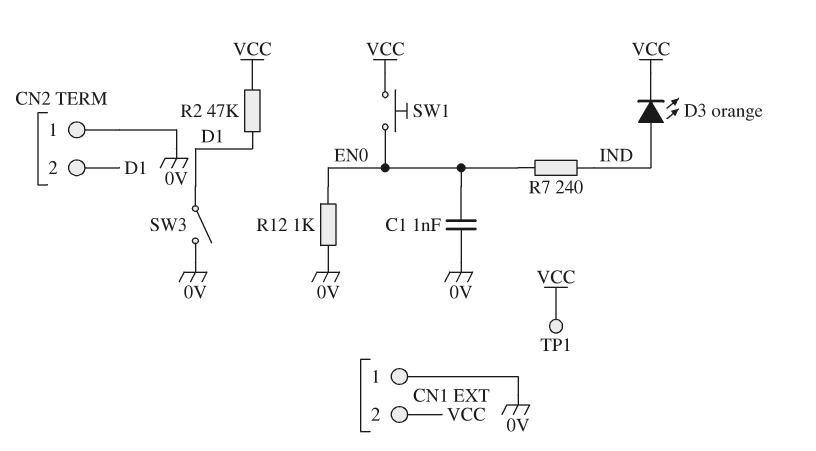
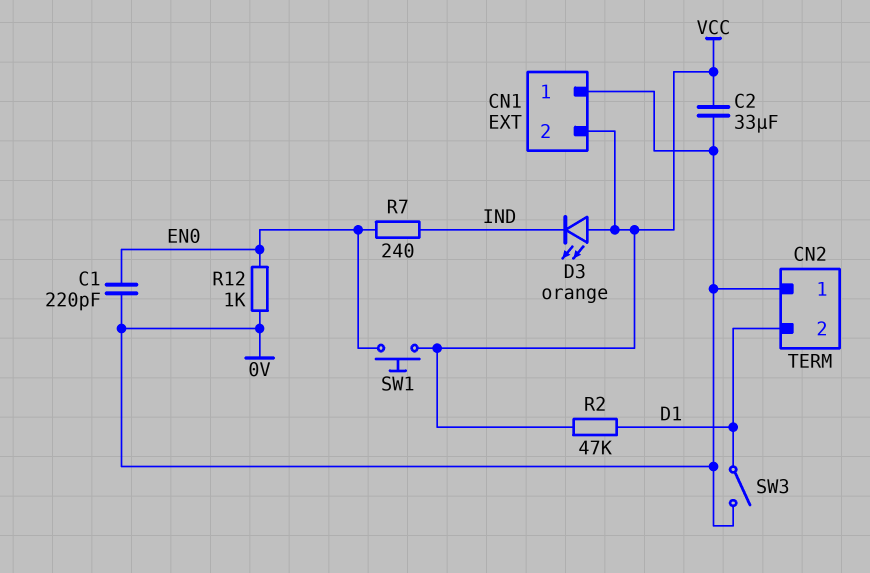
C1: 1nF (0V, EN0) -> 220pF (0V, EN0)
C2: none -> 33uF (0V, VCC)
D3: LED orange (A IND, K VCC) -> LED orange (A VCC, K IND)
TP1: test point (VCC) -> none

